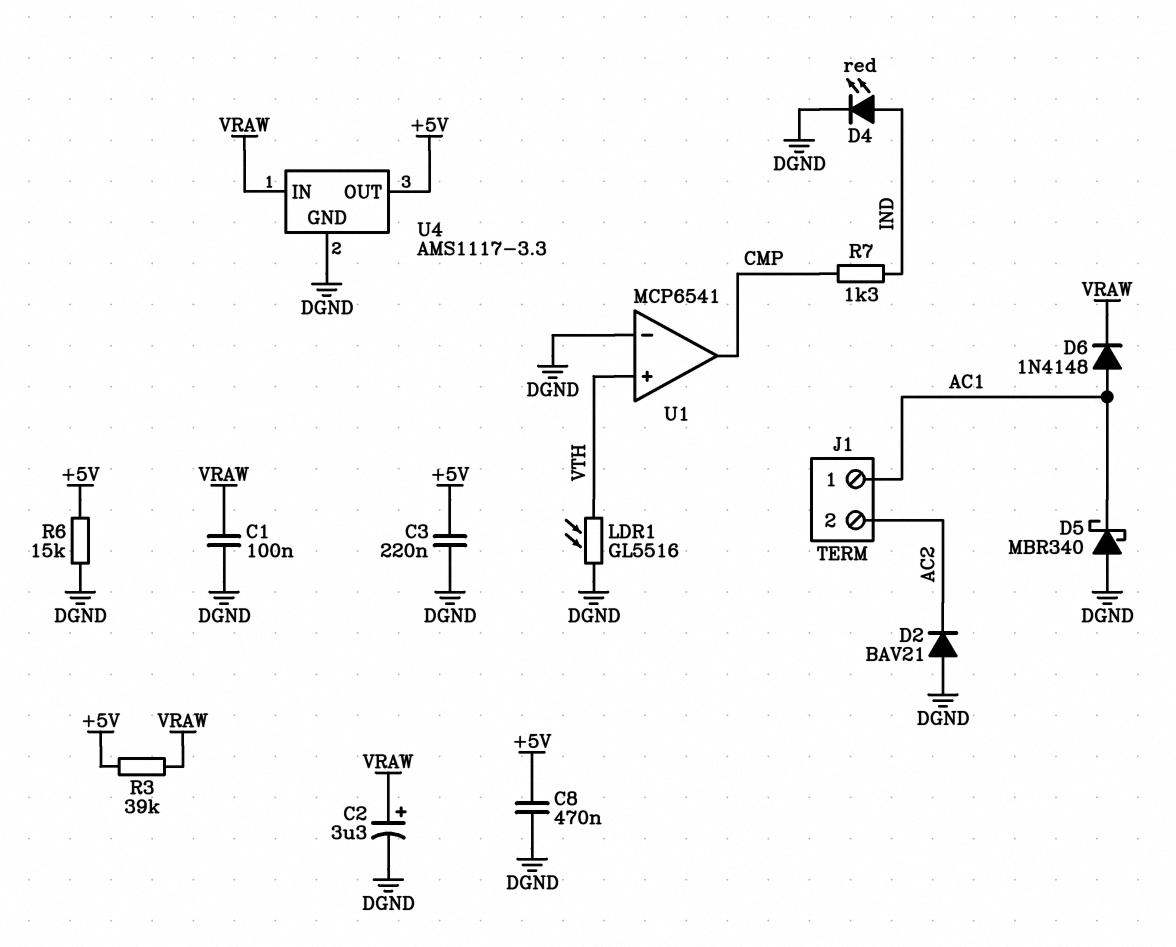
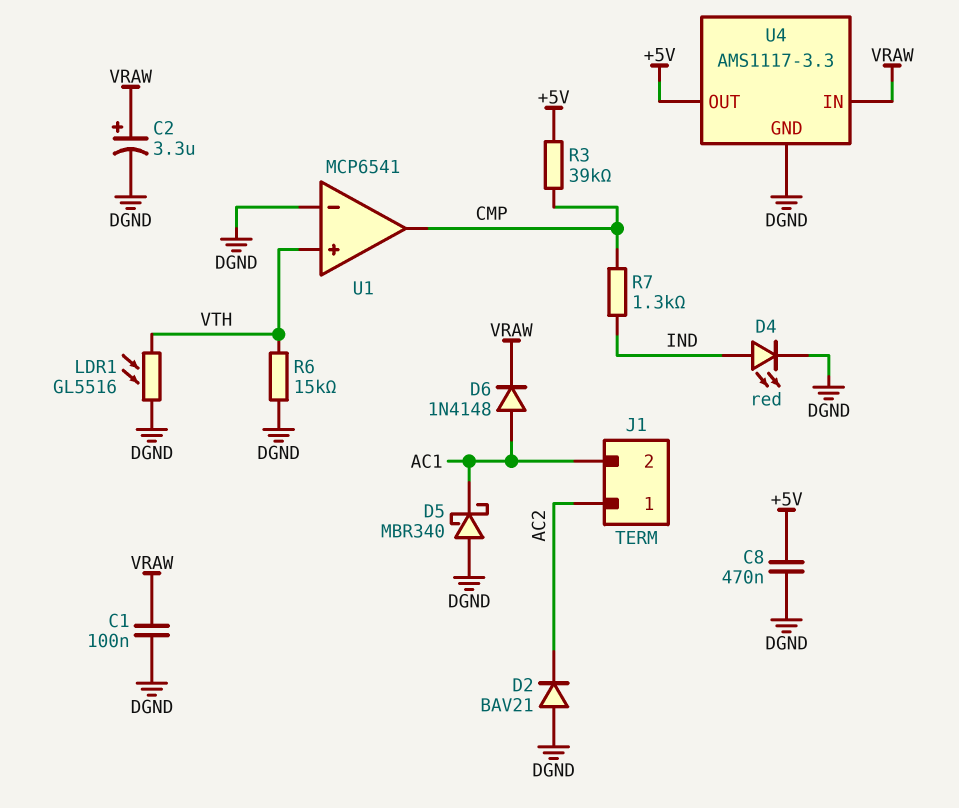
C3: 220nF (+5V, DGND) -> none
J1 pin 1: AC1 -> AC2
J1 pin 2: AC2 -> AC1
R3: 39k (+5V, VRAW) -> 39k (+5V, CMP)
R6: 15k (+5V, DGND) -> 15k (DGND, VTH)

